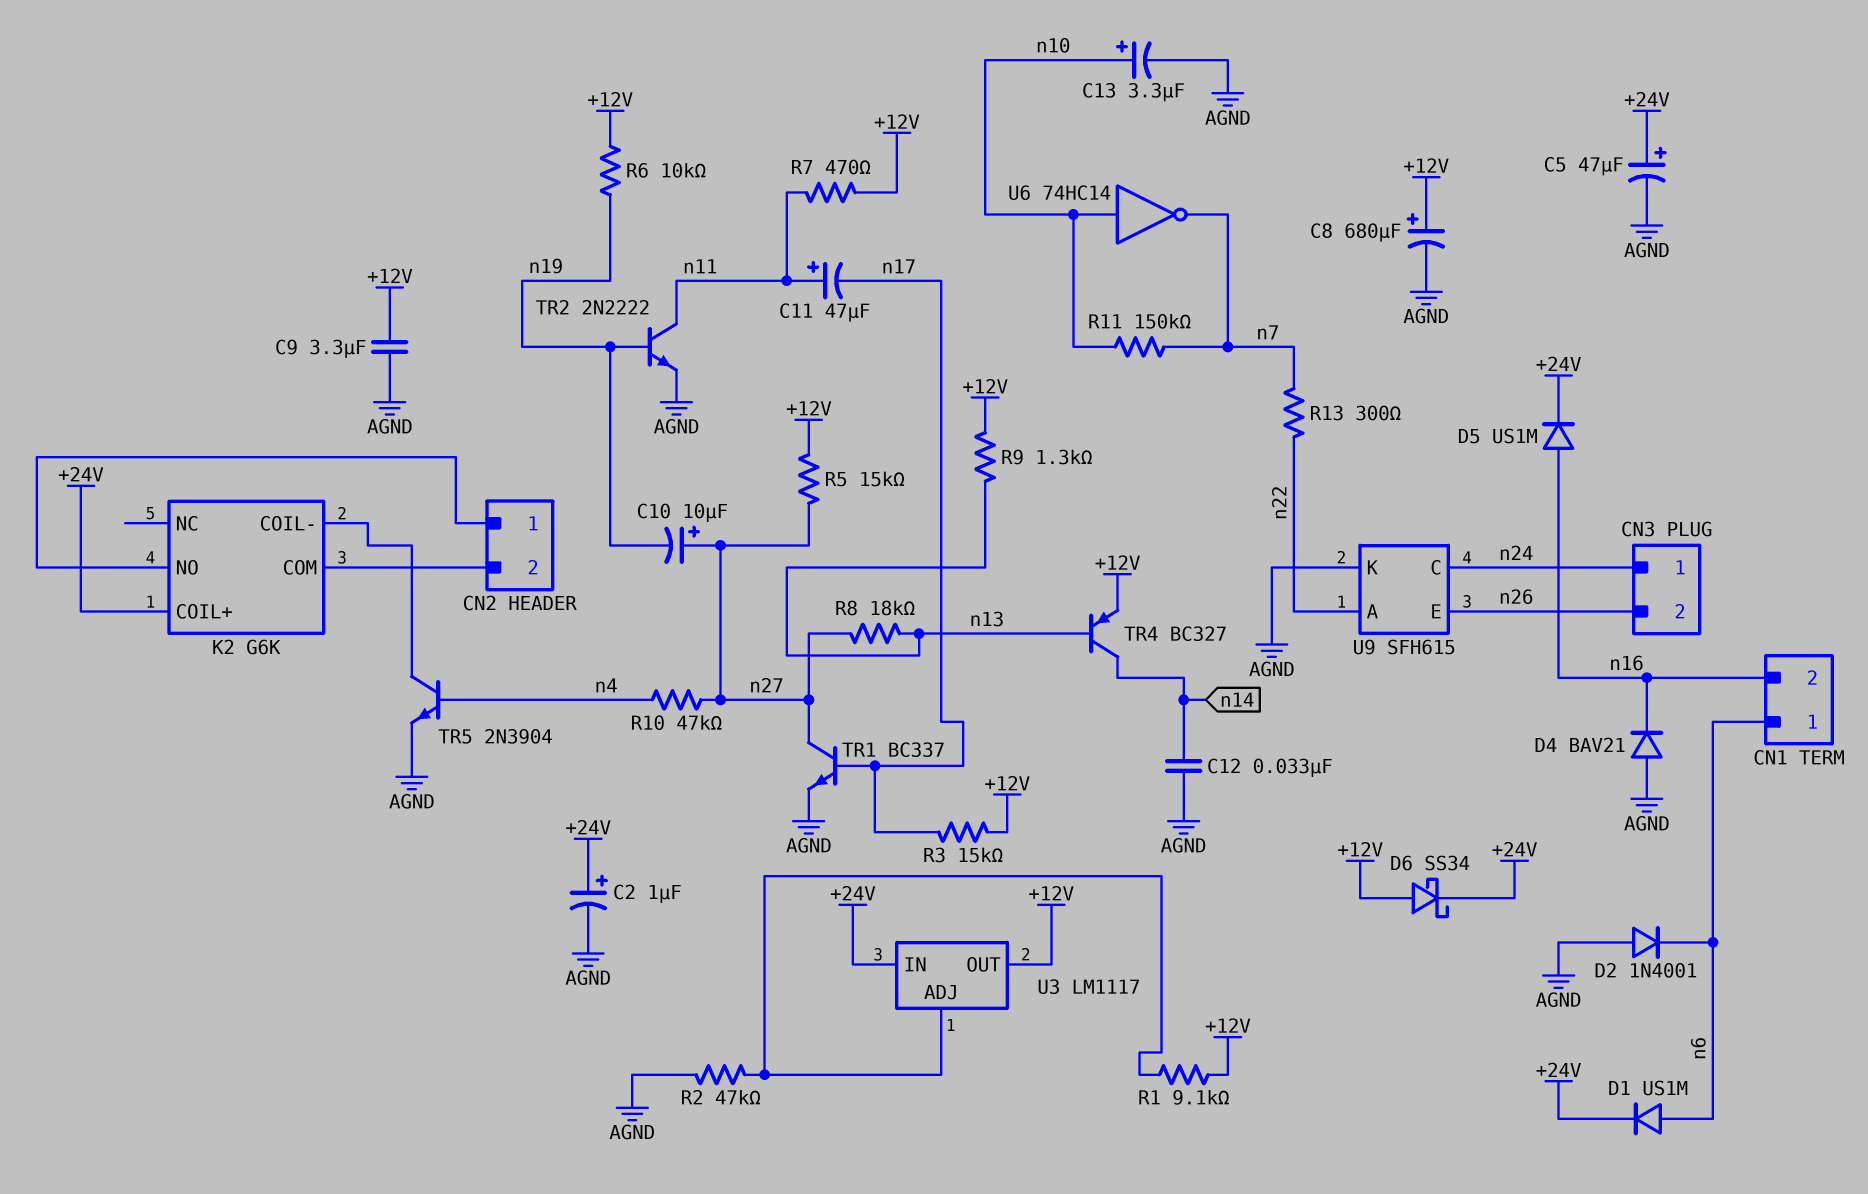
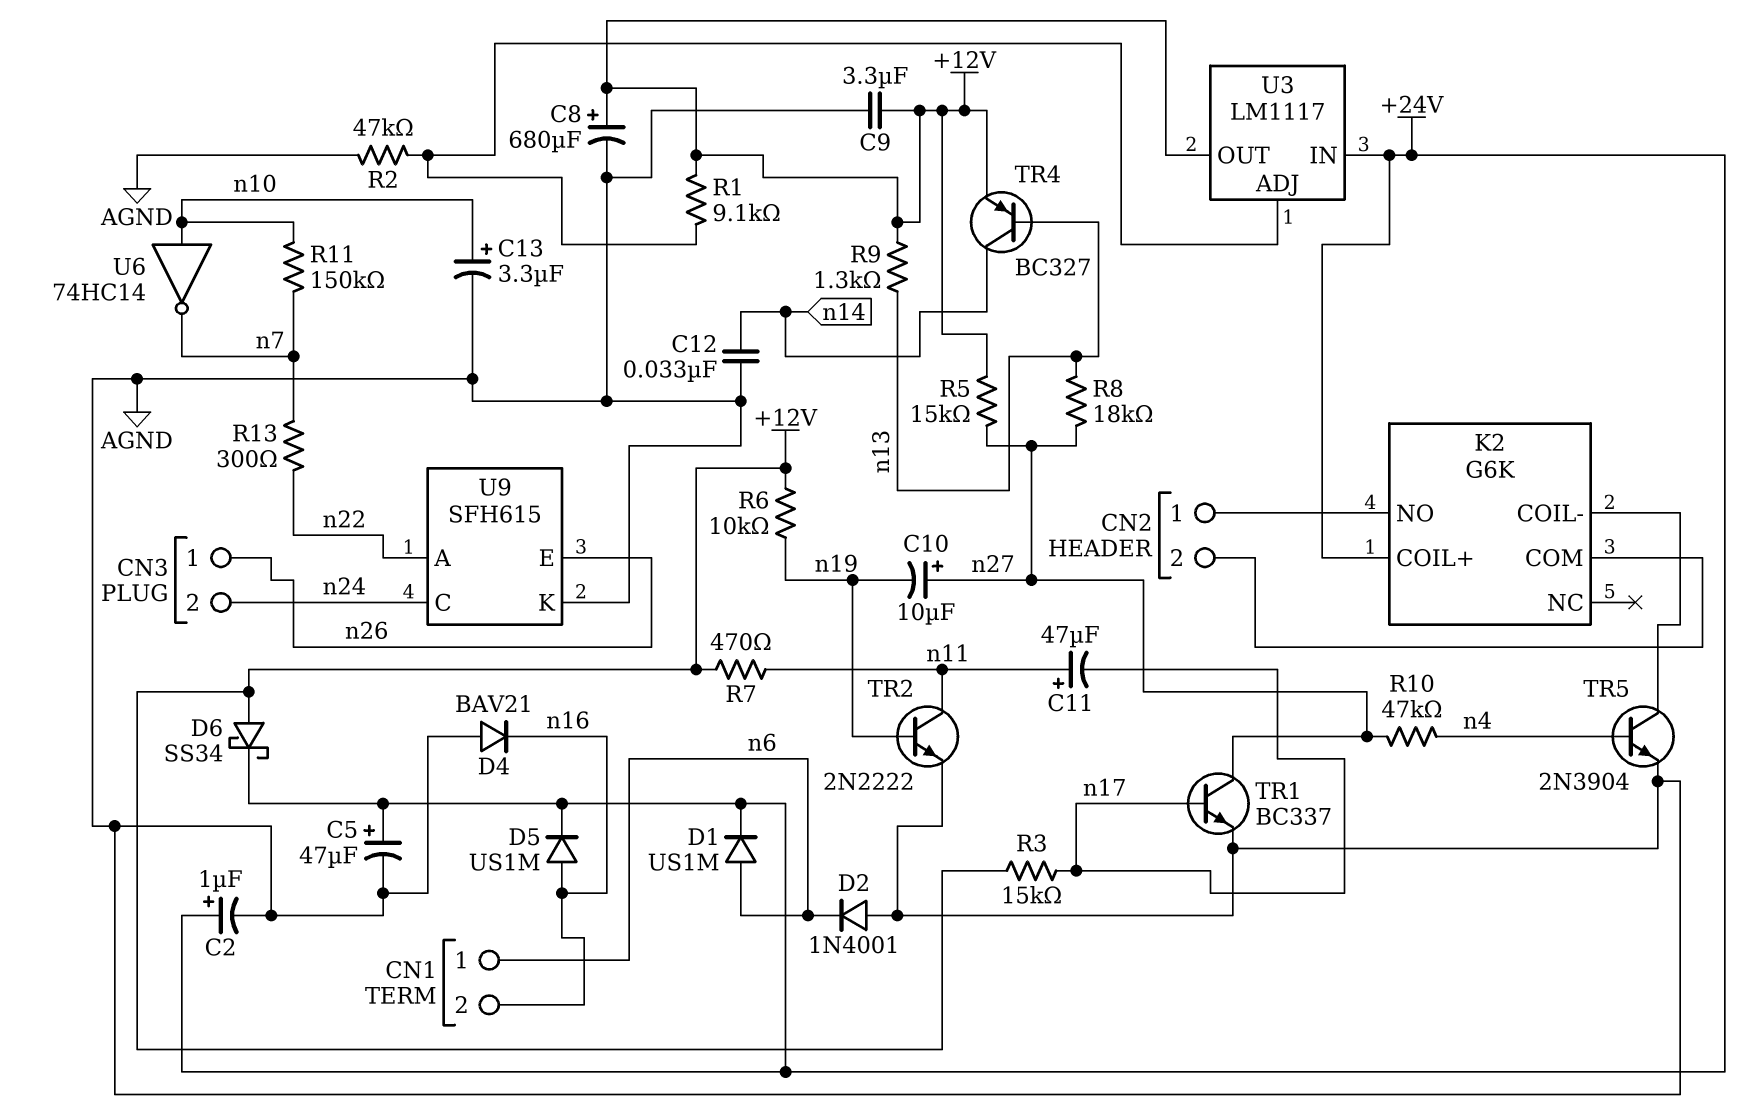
CN3 pin 1: n24 -> n26
CN3 pin 2: n26 -> n24

